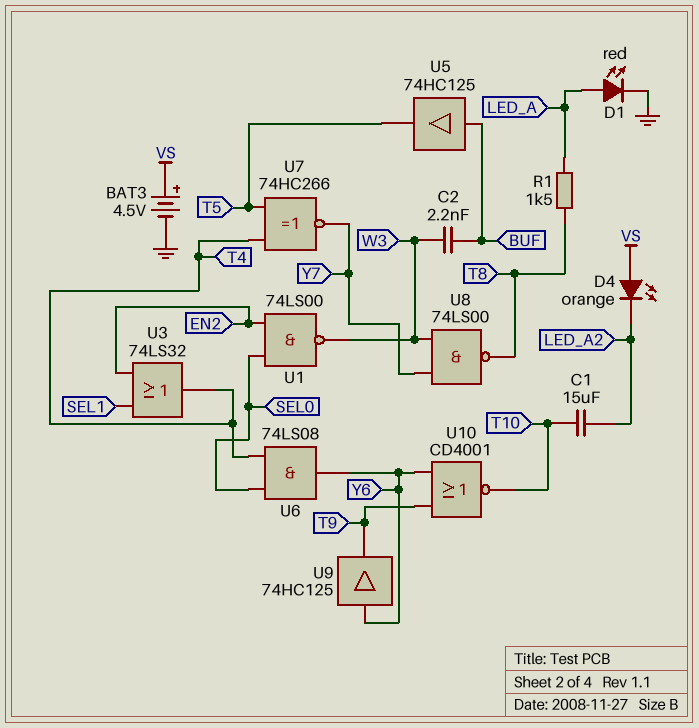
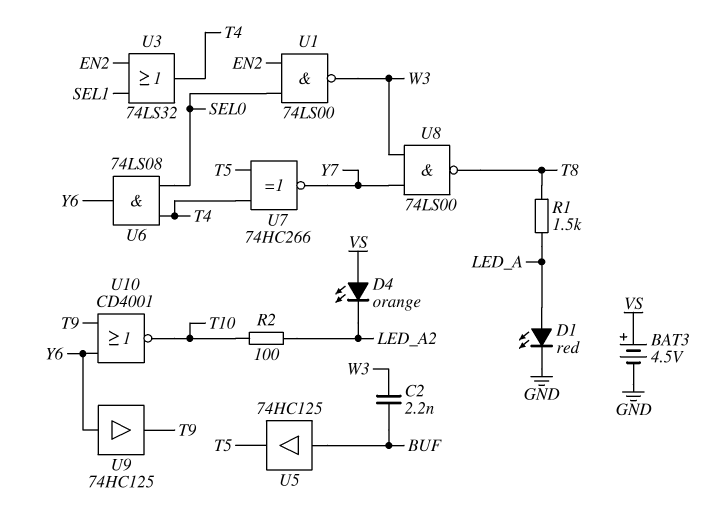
C1: 15uF (LED_A2, T10) -> none
R2: none -> 100 (LED_A2, T10)

